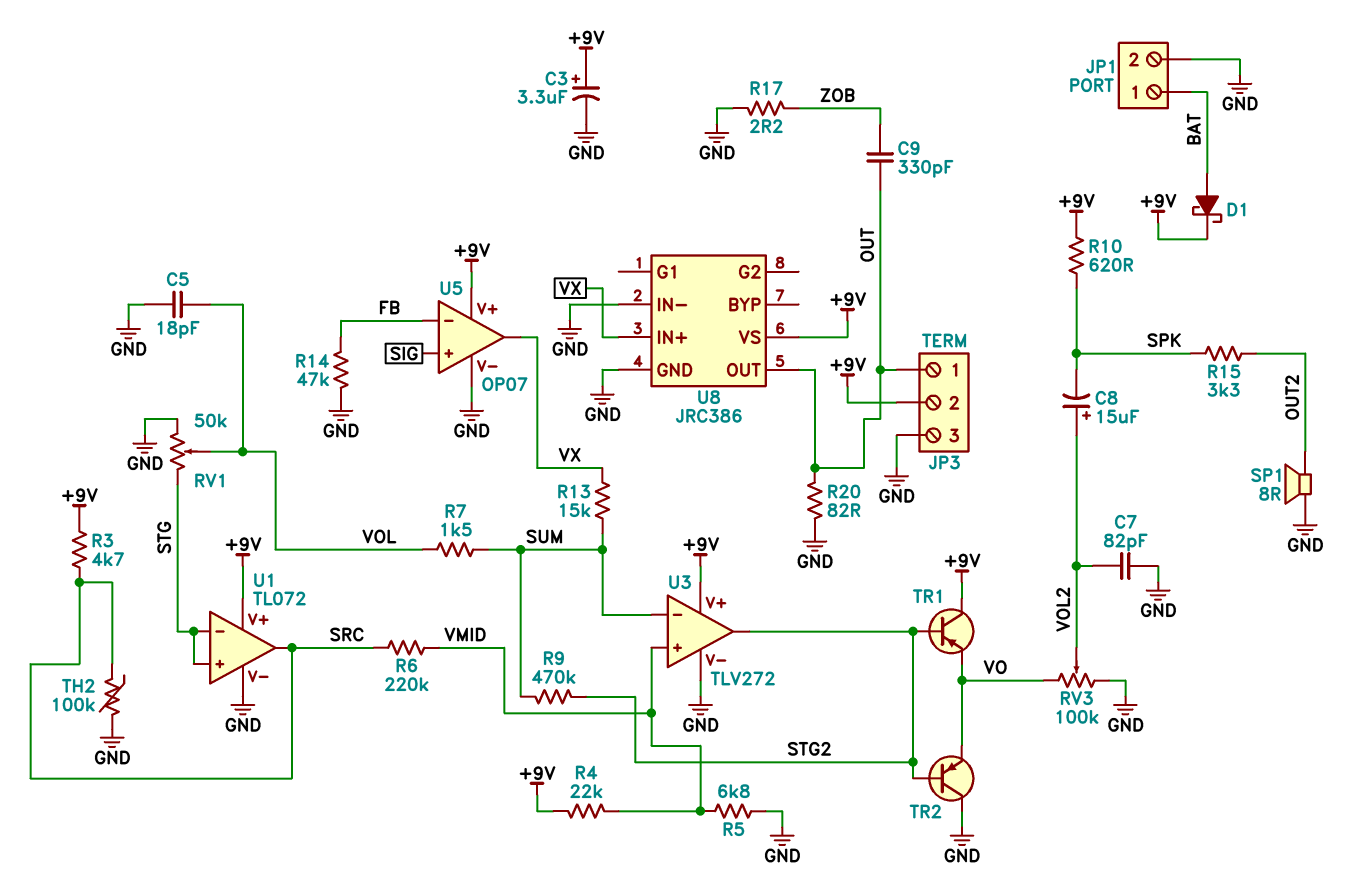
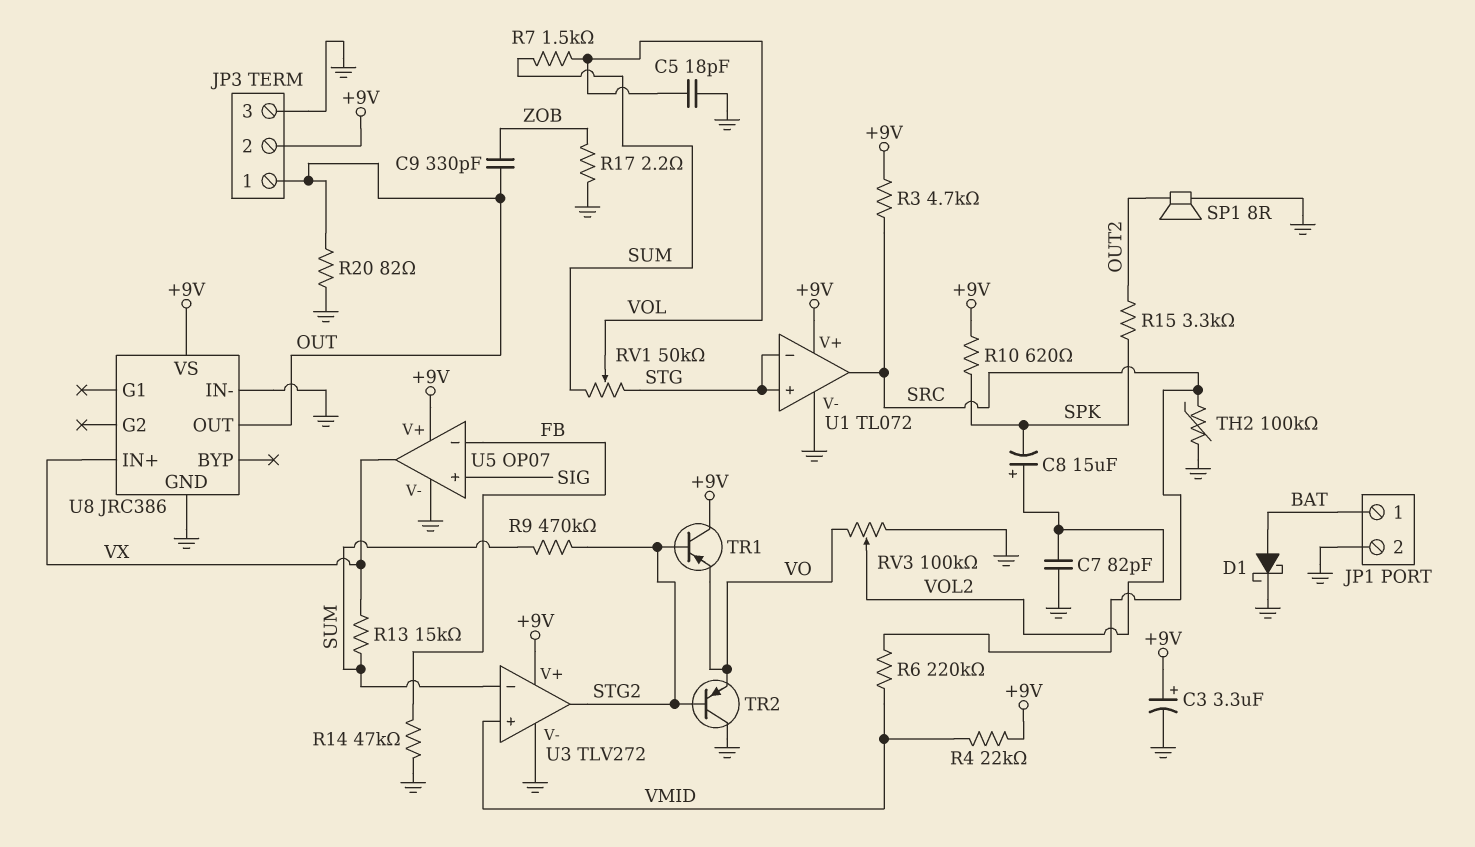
D1: schottky (A BAT, K +9V) -> schottky (A BAT, K GND)
R5: 6.8k (GND, VMID) -> none
RV1: 50k (GND, STG, wiper VOL) -> 50k (STG, SUM, wiper VOL)

